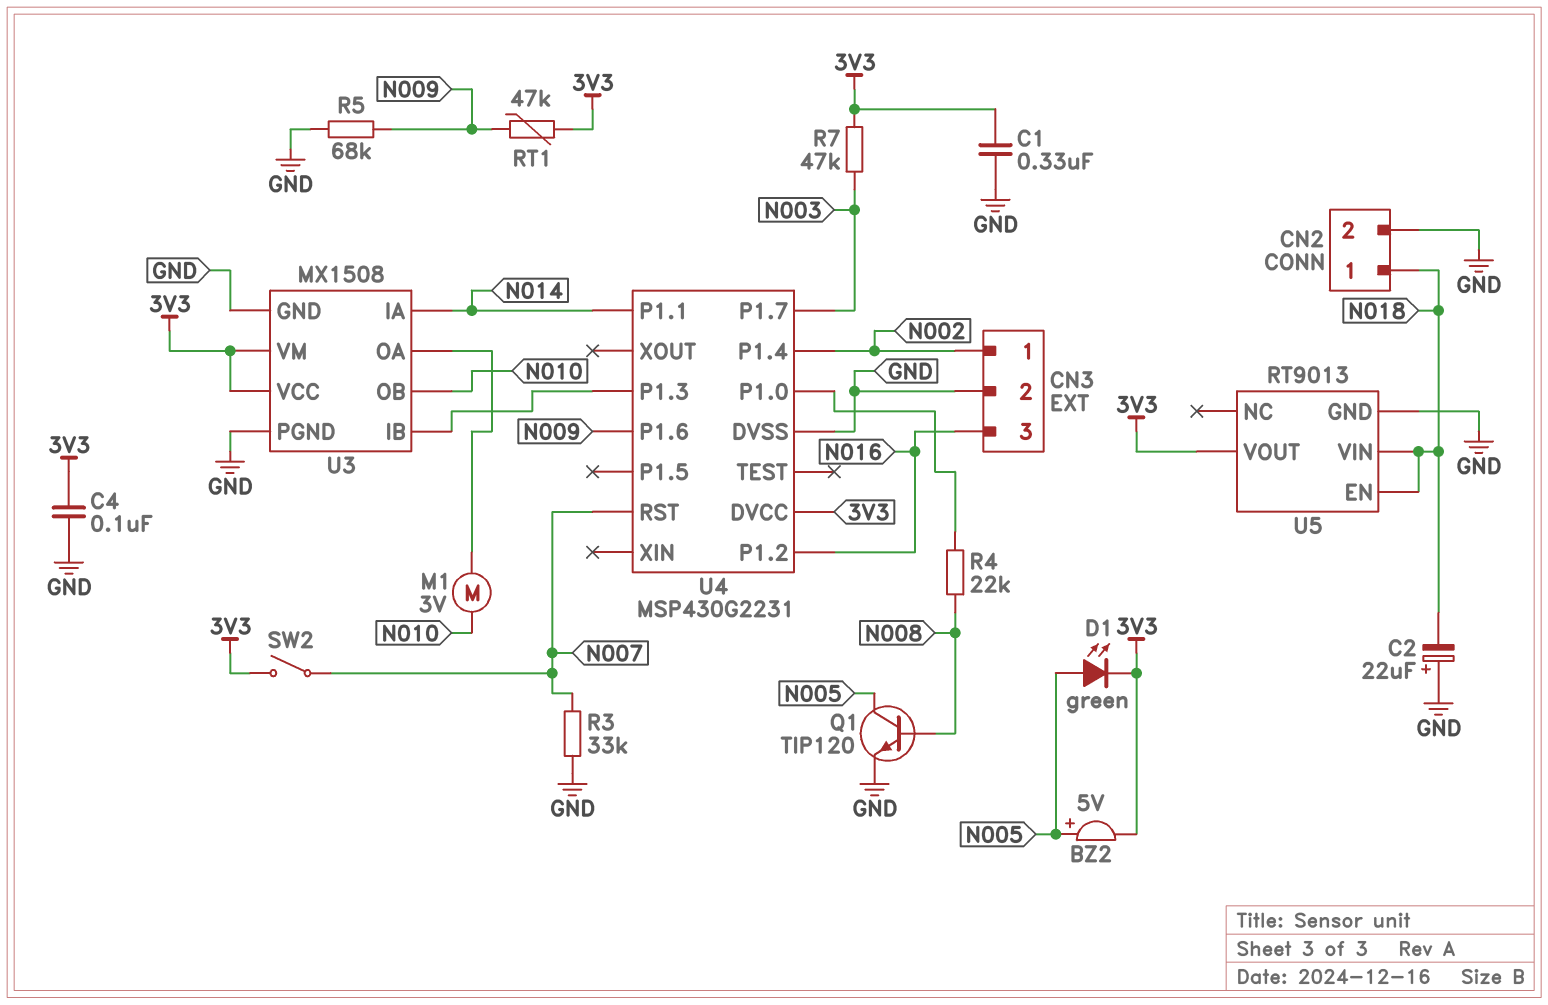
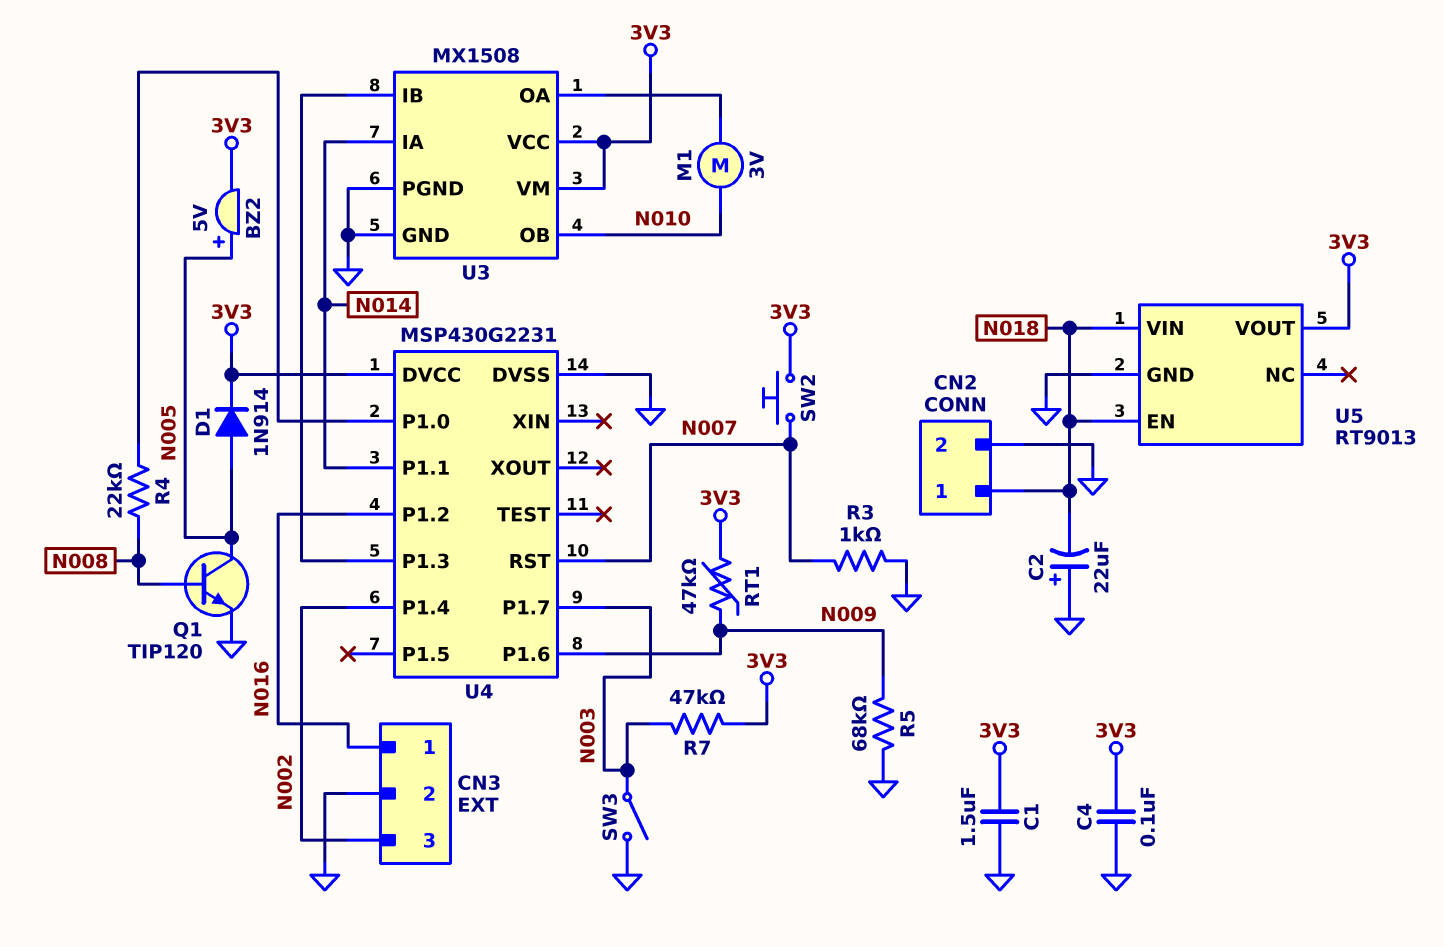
C1: 330nF (3V3, GND) -> 1.5uF (3V3, GND)
CN3 pin 1: N002 -> N016
CN3 pin 3: N016 -> N002
D1: LED green (A N005, K 3V3) -> diode 1N914 (A N005, K 3V3)
R3: 33k (GND, N007) -> 1k (GND, N007)
SW2: switch (3V3, N007) -> button (3V3, N007)
SW3: none -> switch (GND, N003)

